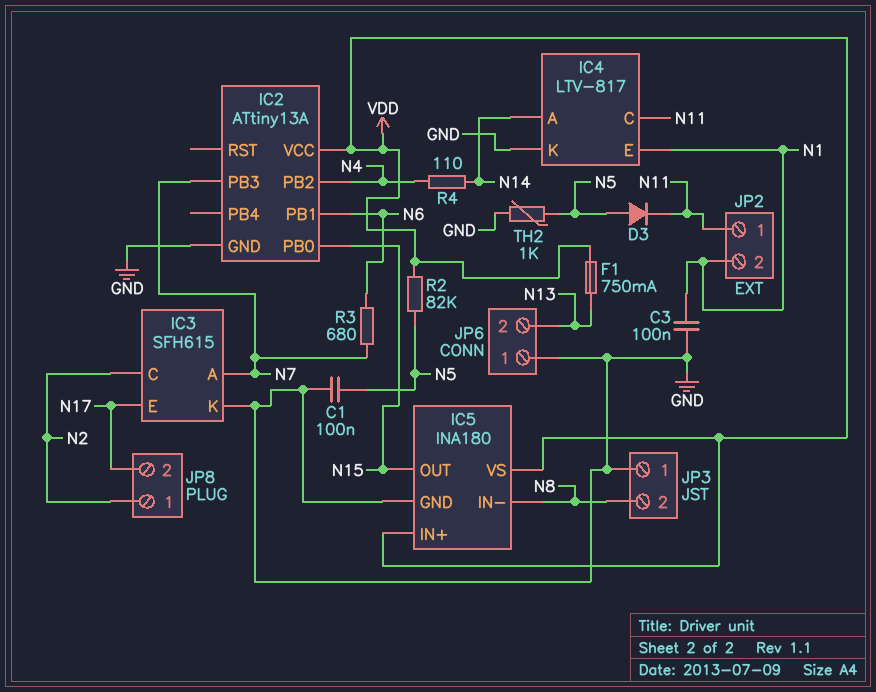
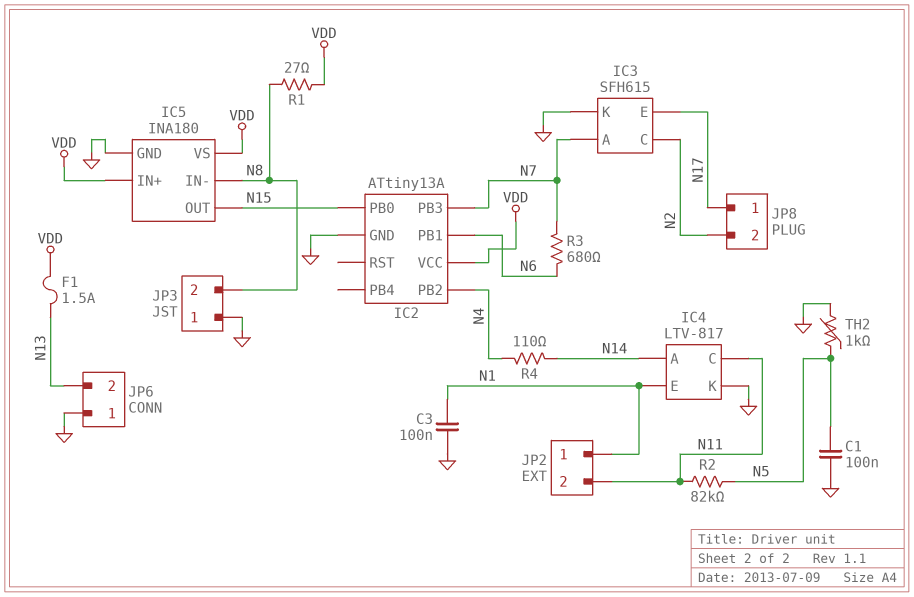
D3: diode (A N5, K N11) -> none
F1: 750mA (N13, VDD) -> 1.5A (N13, VDD)
JP2 pin 1: N11 -> N1
JP2 pin 2: N1 -> N11
JP8 pin 1: N2 -> N17
JP8 pin 2: N17 -> N2
R1: none -> 27 (N8, VDD)
R2: 82k (N5, VDD) -> 82k (N5, N11)

